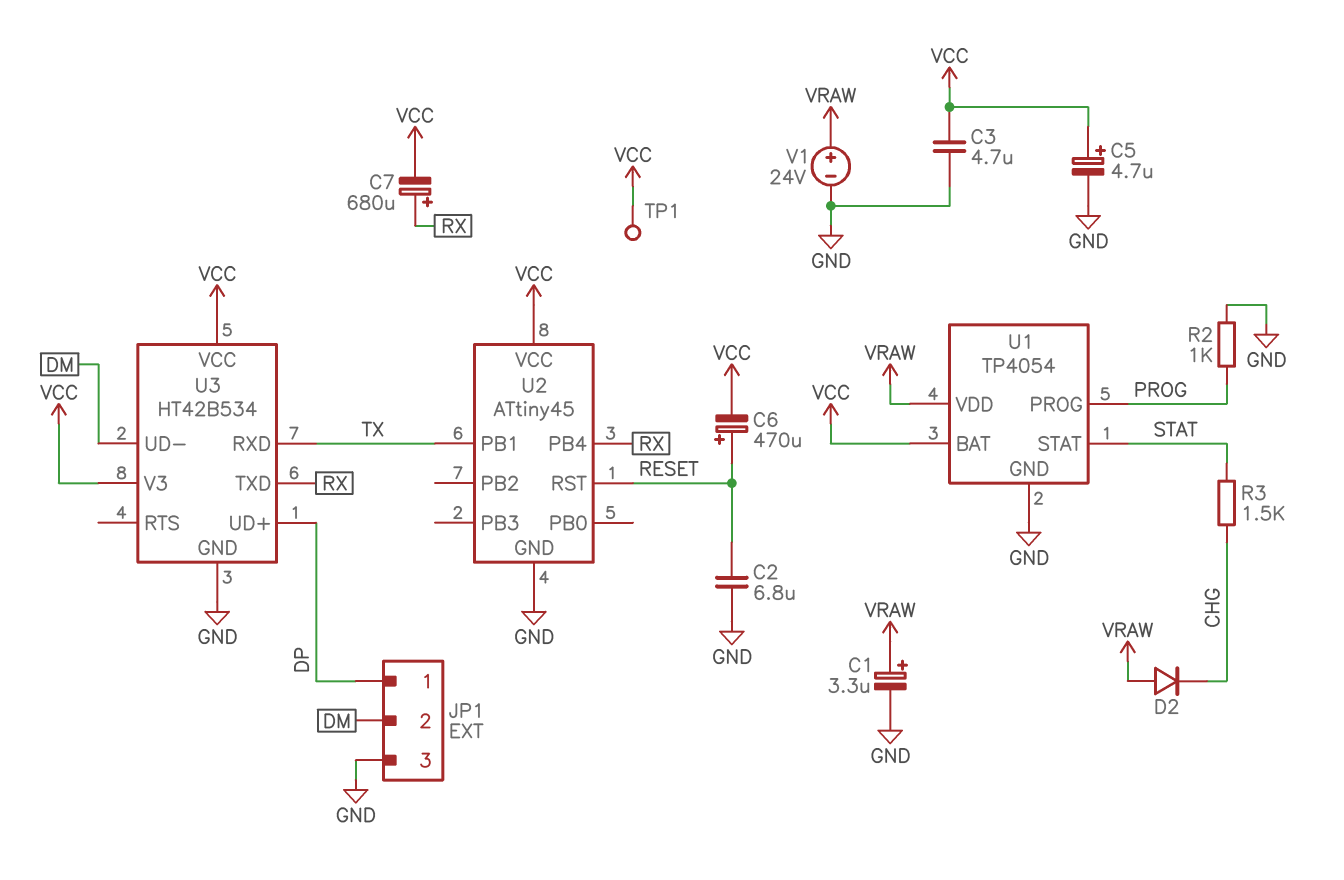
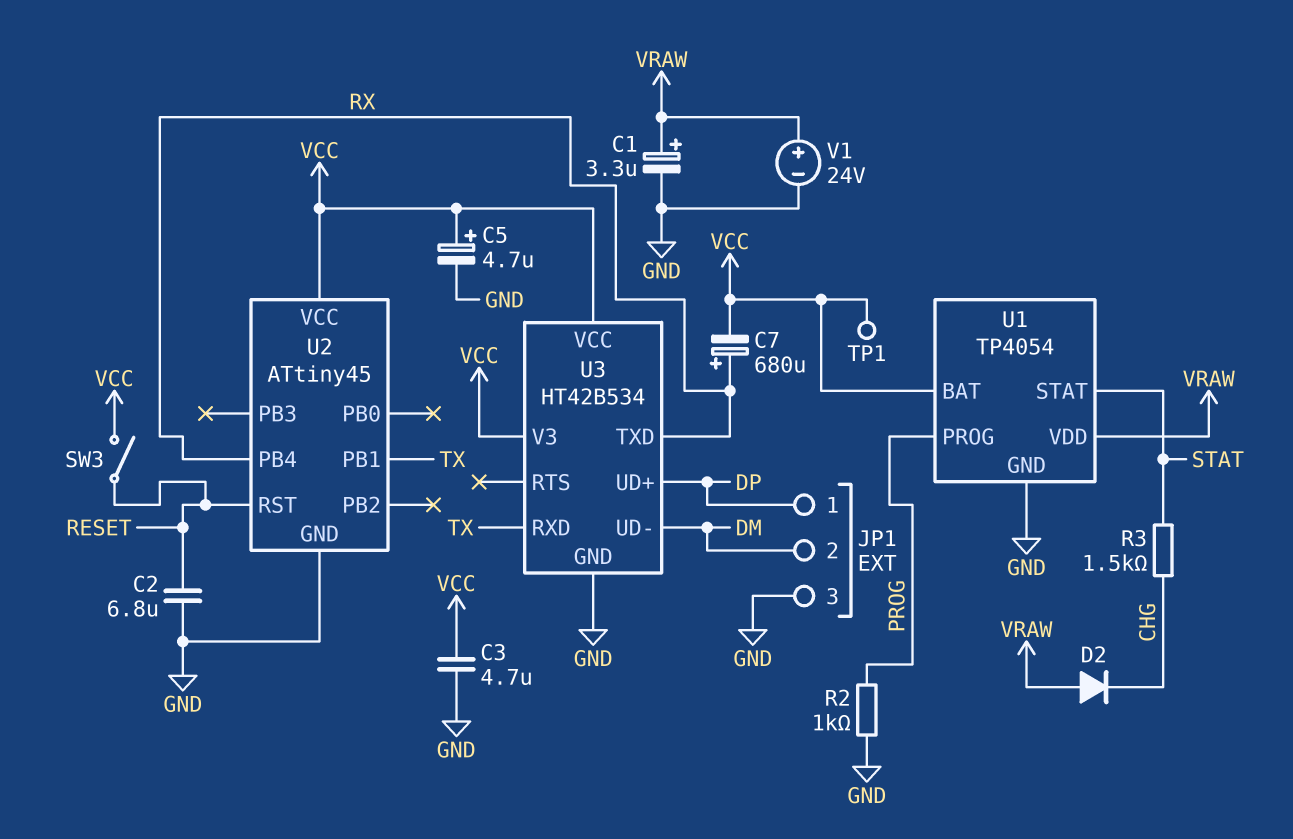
C6: 470uF (plus RESET, minus VCC) -> none
SW3: none -> switch (RESET, VCC)

